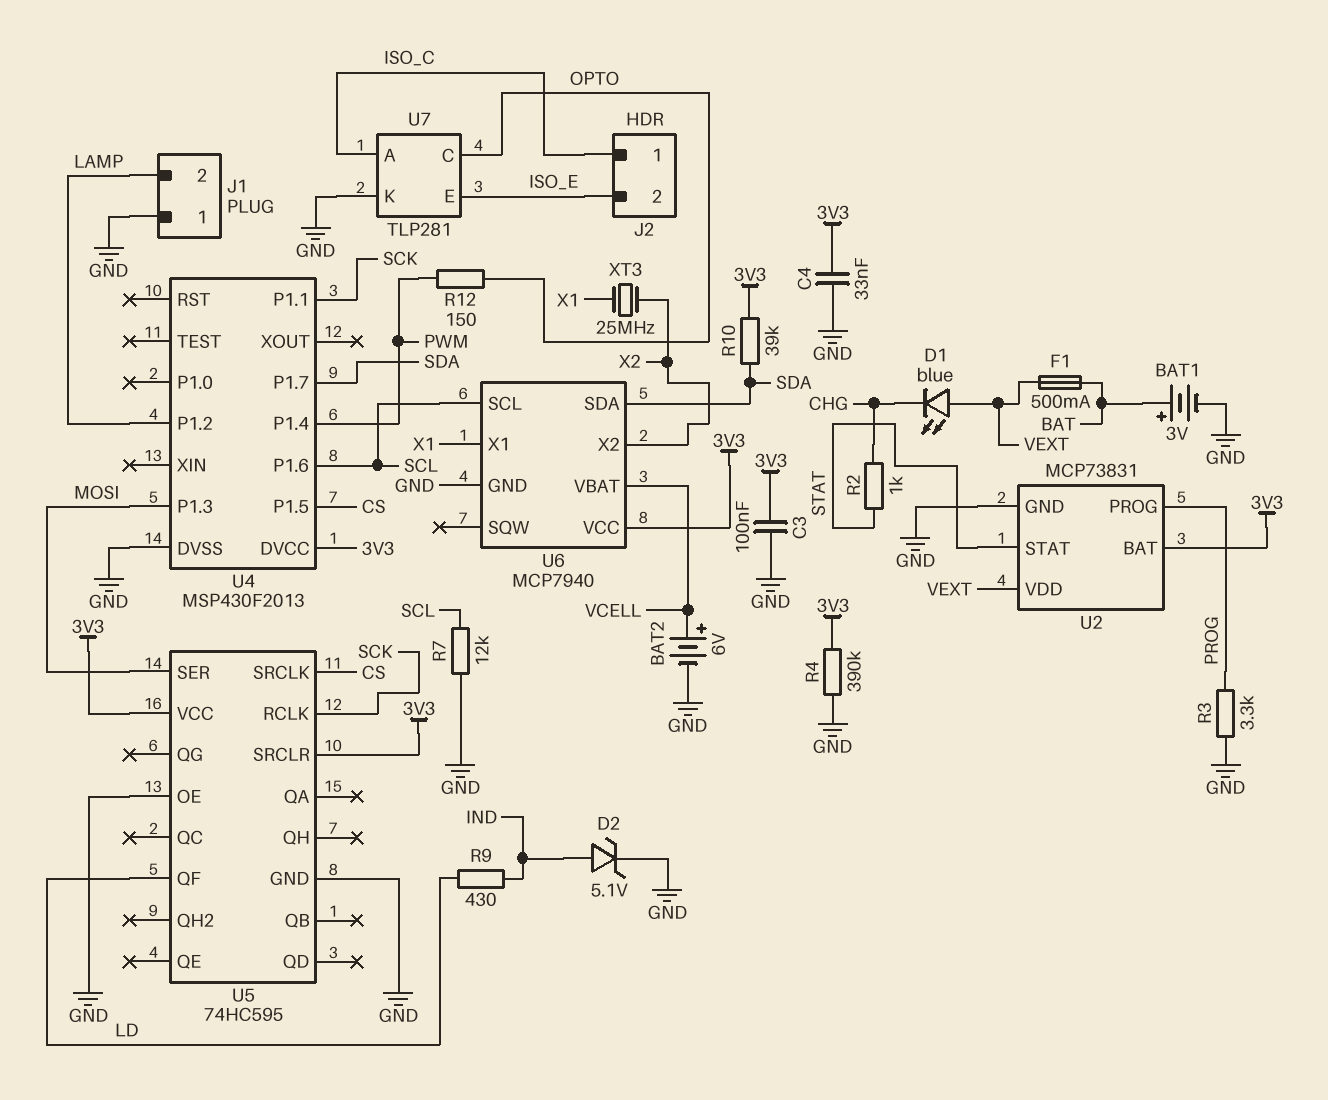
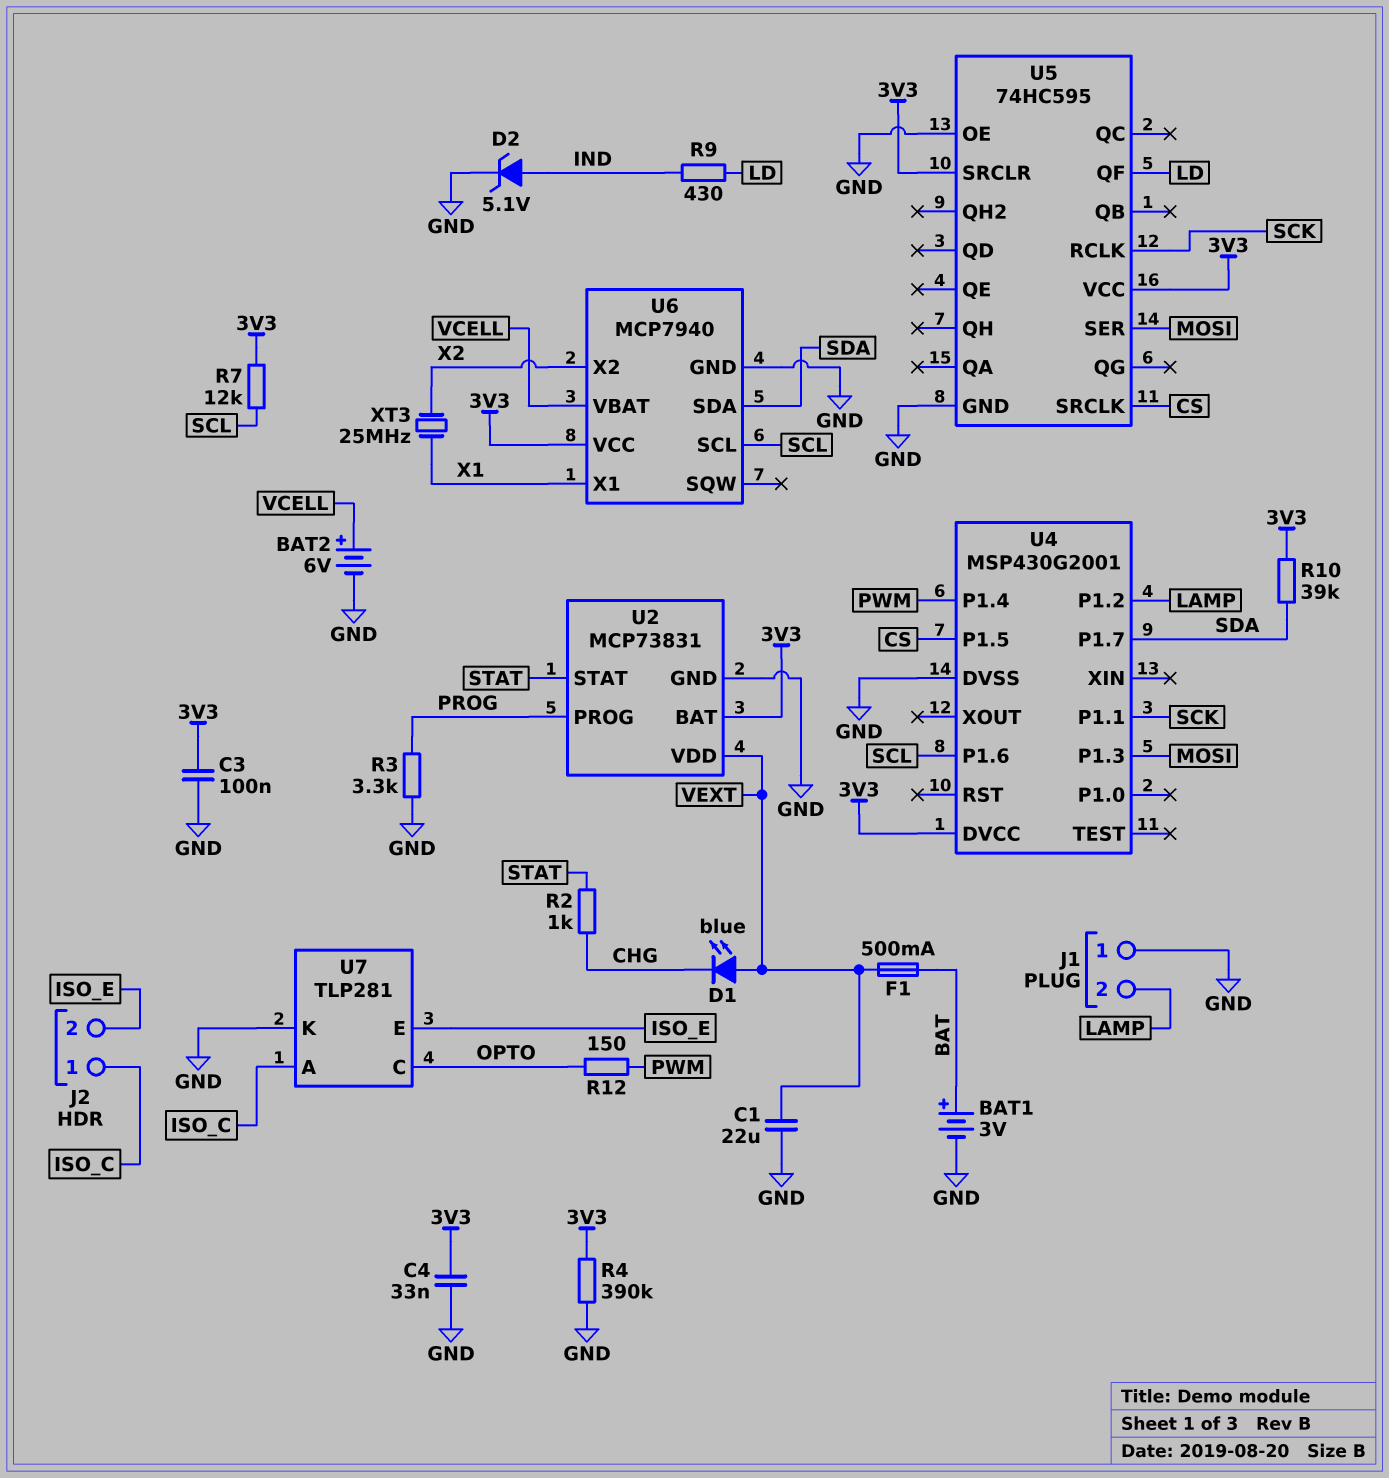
C1: none -> 22uF (GND, VEXT)
R7: 12k (GND, SCL) -> 12k (3V3, SCL)
U4: MSP430F2013 -> MSP430G2001

